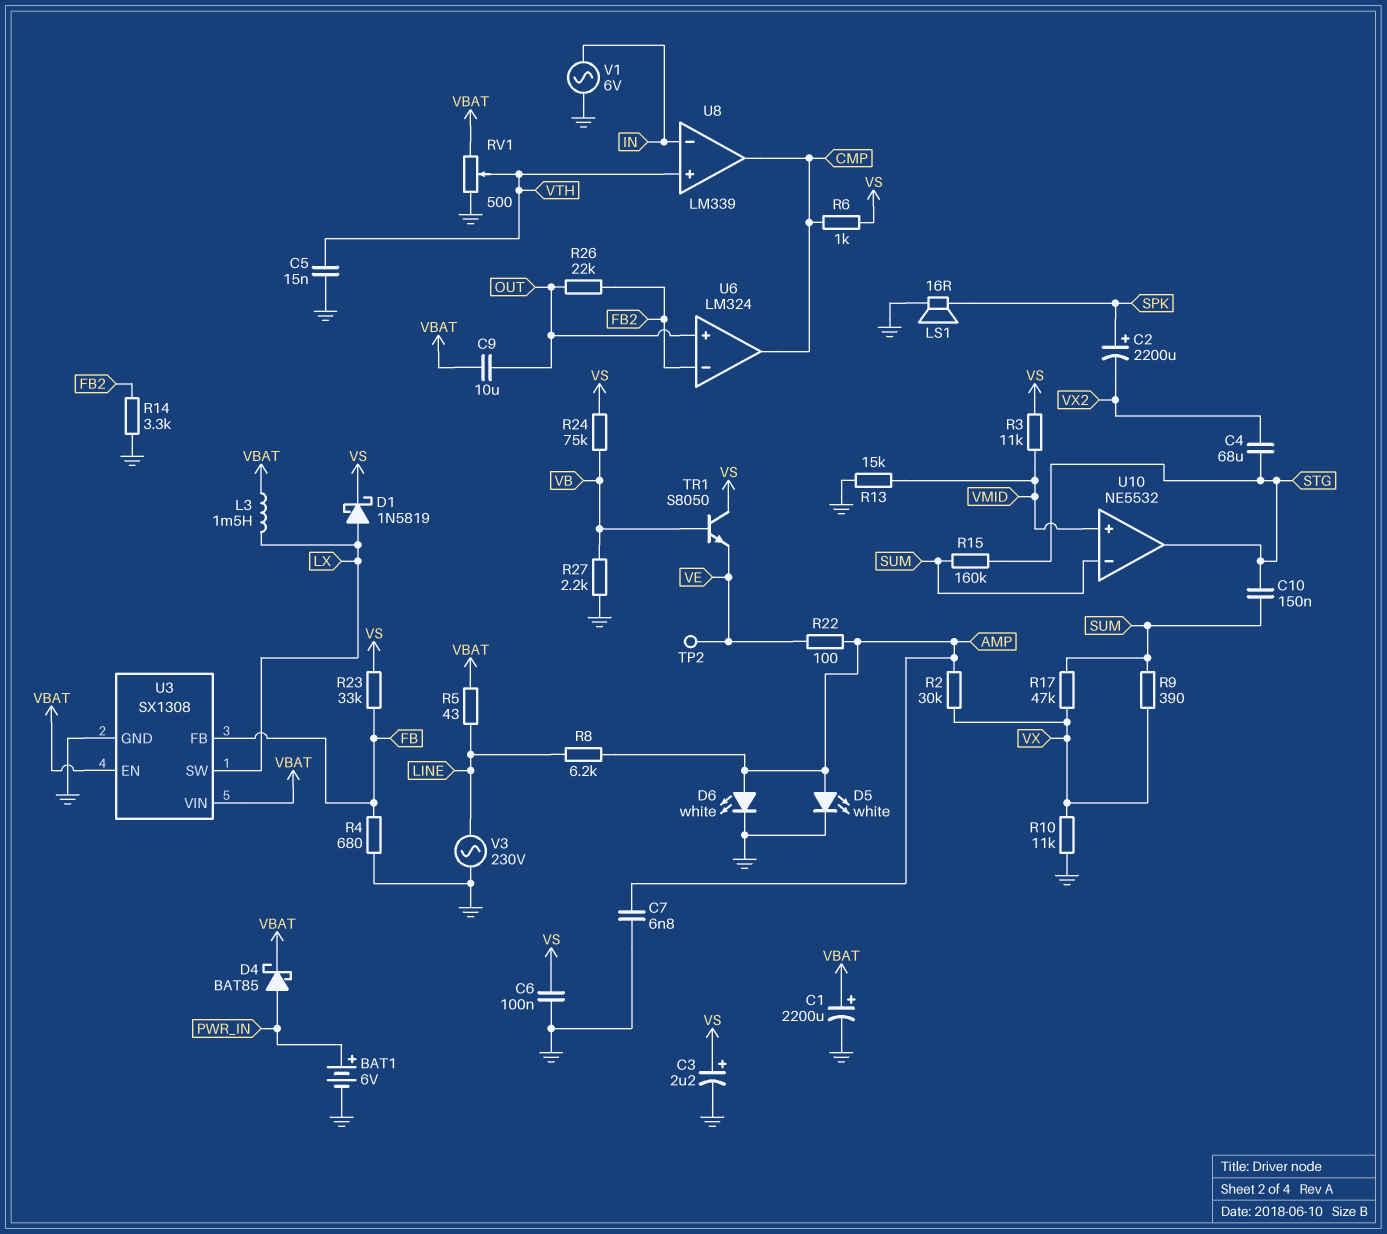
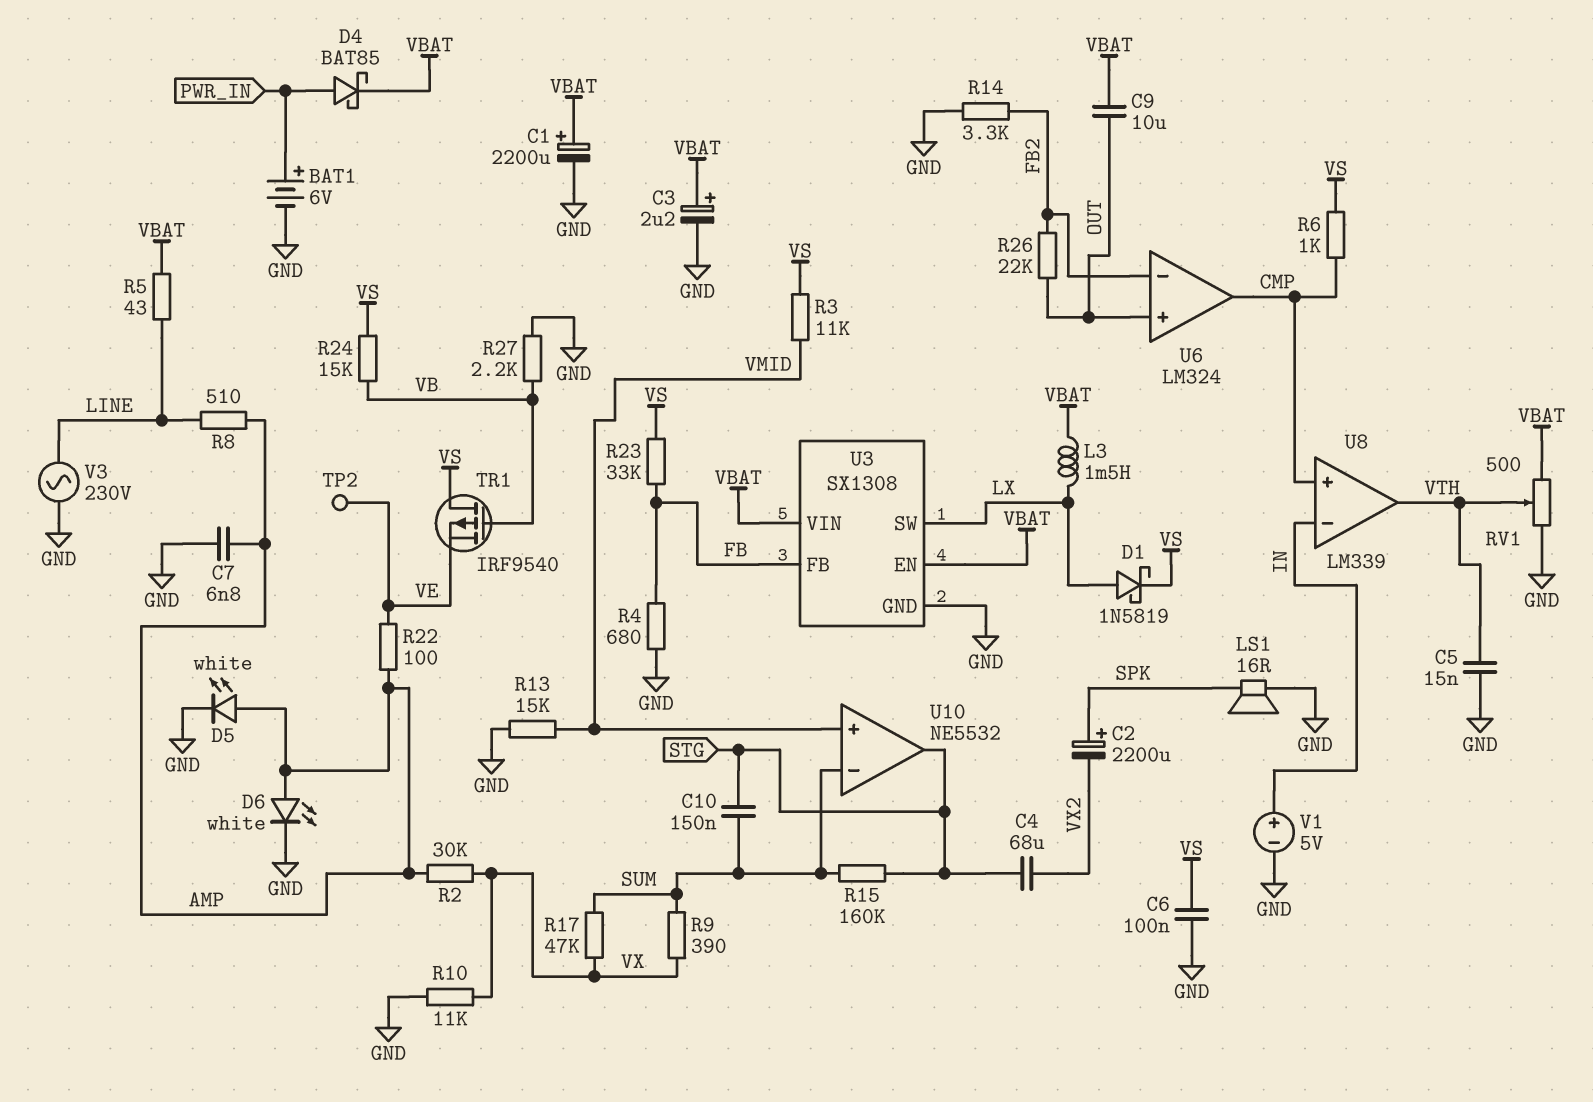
C3: 2.2uF (plus VS, minus GND) -> 2.2uF (plus VBAT, minus GND)
R8: 6.2k (AMP, LINE) -> 510 (AMP, LINE)
R24: 75k (VB, VS) -> 15k (VB, VS)
TR1: NPN S8050 (B VB, C VS, E VE) -> PMOS IRF9540 (G VB, D VS, S VE)
U8 pin in+: VTH -> CMP
U8 pin out: CMP -> VTH
V1: AC 6V (GND, IN) -> 5V (plus IN, minus GND)

